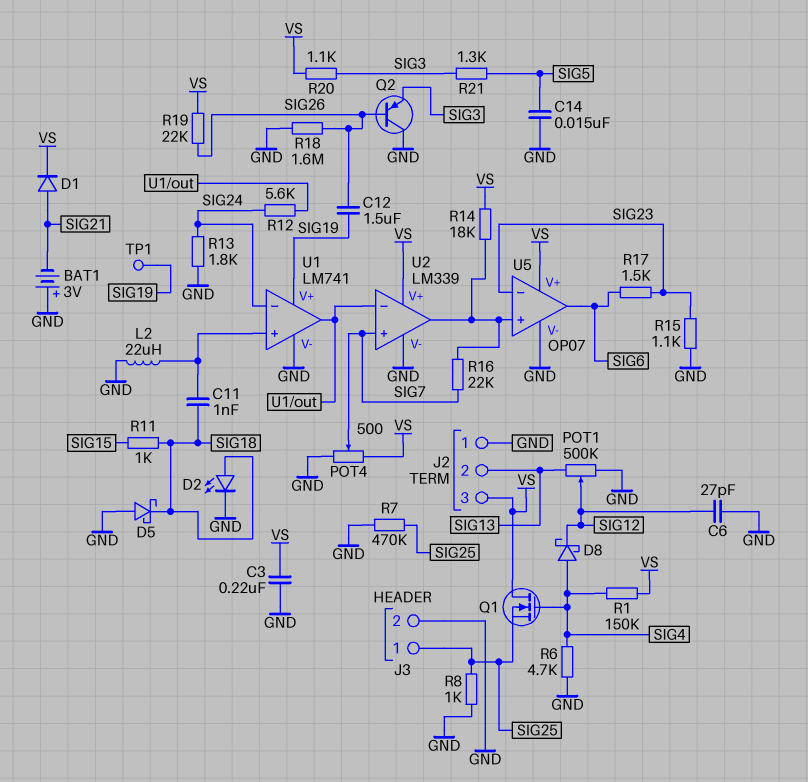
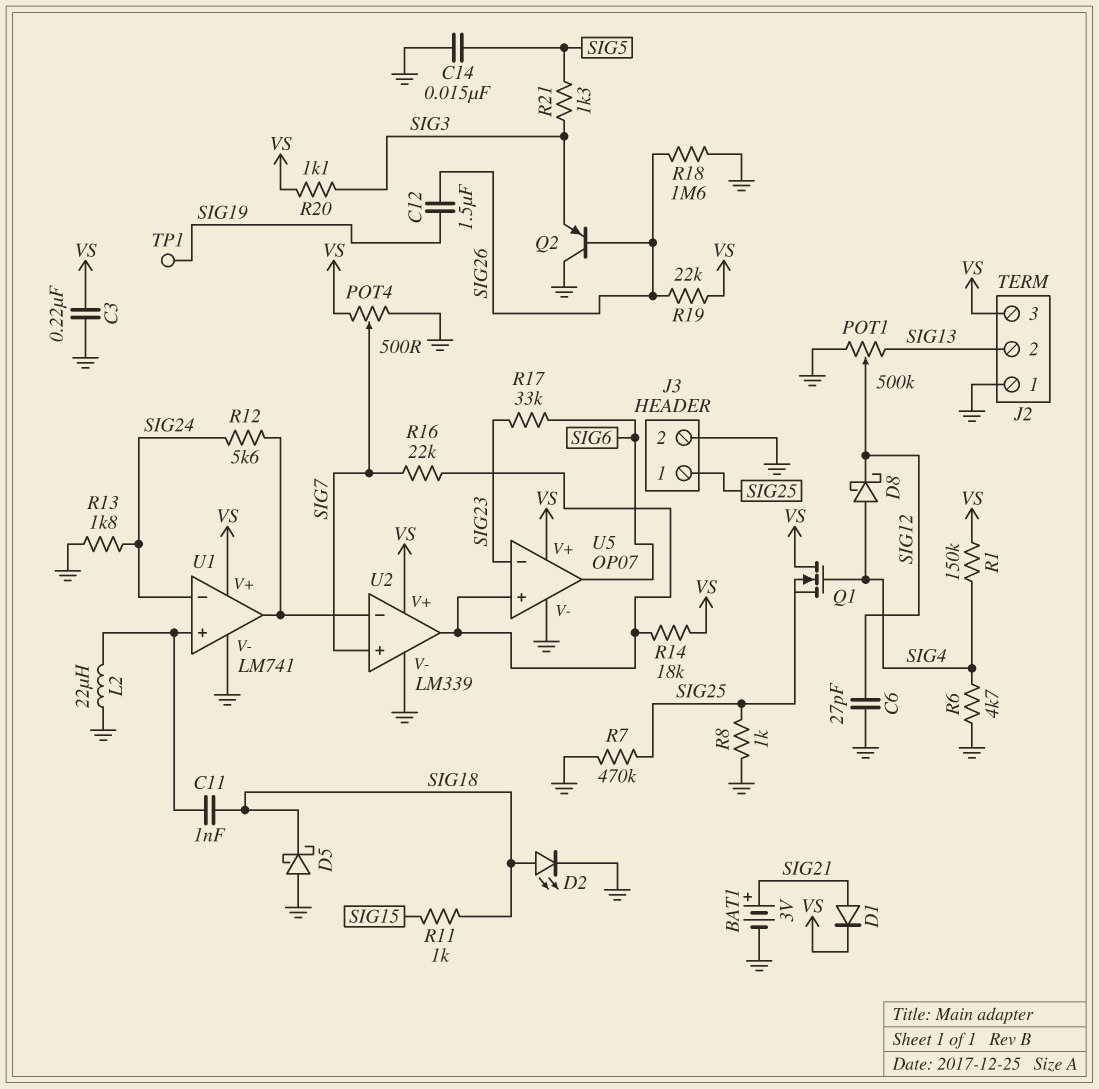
BAT1: 3V (plus GND, minus SIG21) -> 3V (plus SIG21, minus GND)
R15: 1.1k (GND, SIG23) -> none
R17: 1.5k (SIG6, SIG23) -> 33k (SIG6, SIG23)
U1 pin V+: SIG19 -> VS

